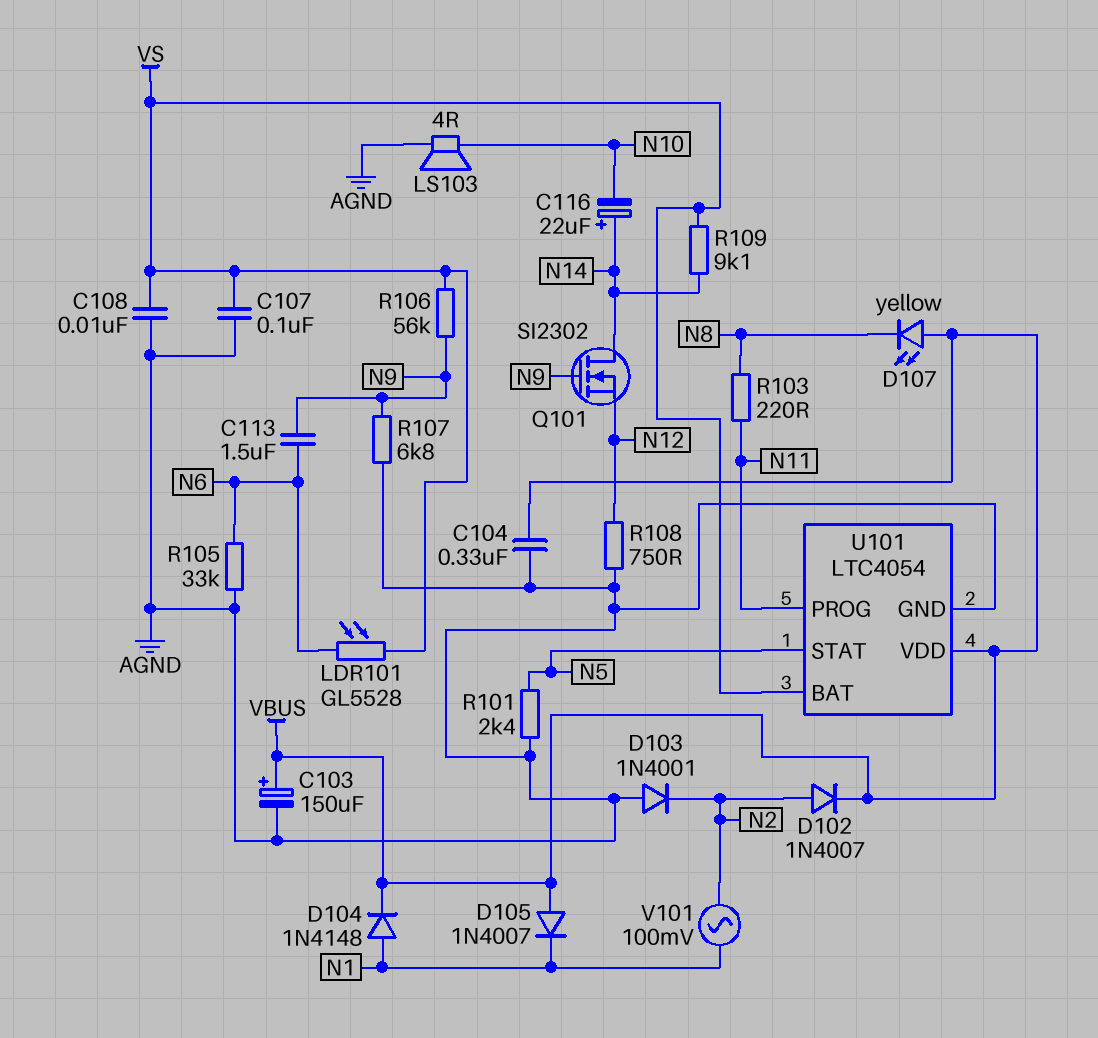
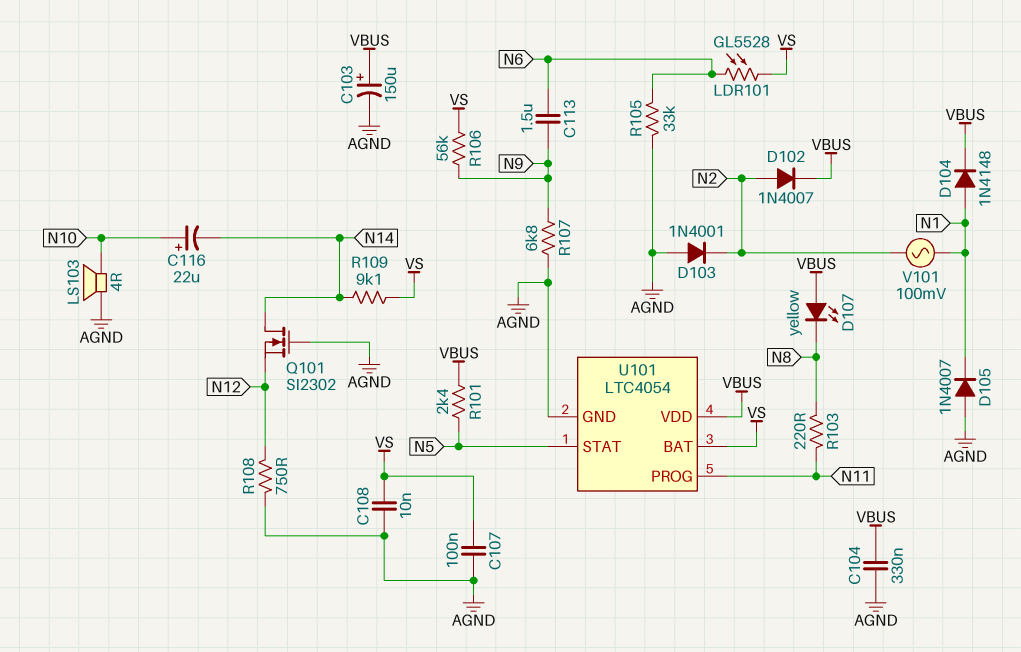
C116: 22uF (plus N14, minus N10) -> 22uF (plus N10, minus N14)
D105: diode 1N4007 (A VBUS, K N1) -> diode 1N4007 (A AGND, K N1)
Q101: NMOS SI2302 (G N9, D N14, S N12) -> NMOS SI2302 (G AGND, D N14, S N12)
R101: 2.4k (AGND, N5) -> 2.4k (N5, VBUS)

